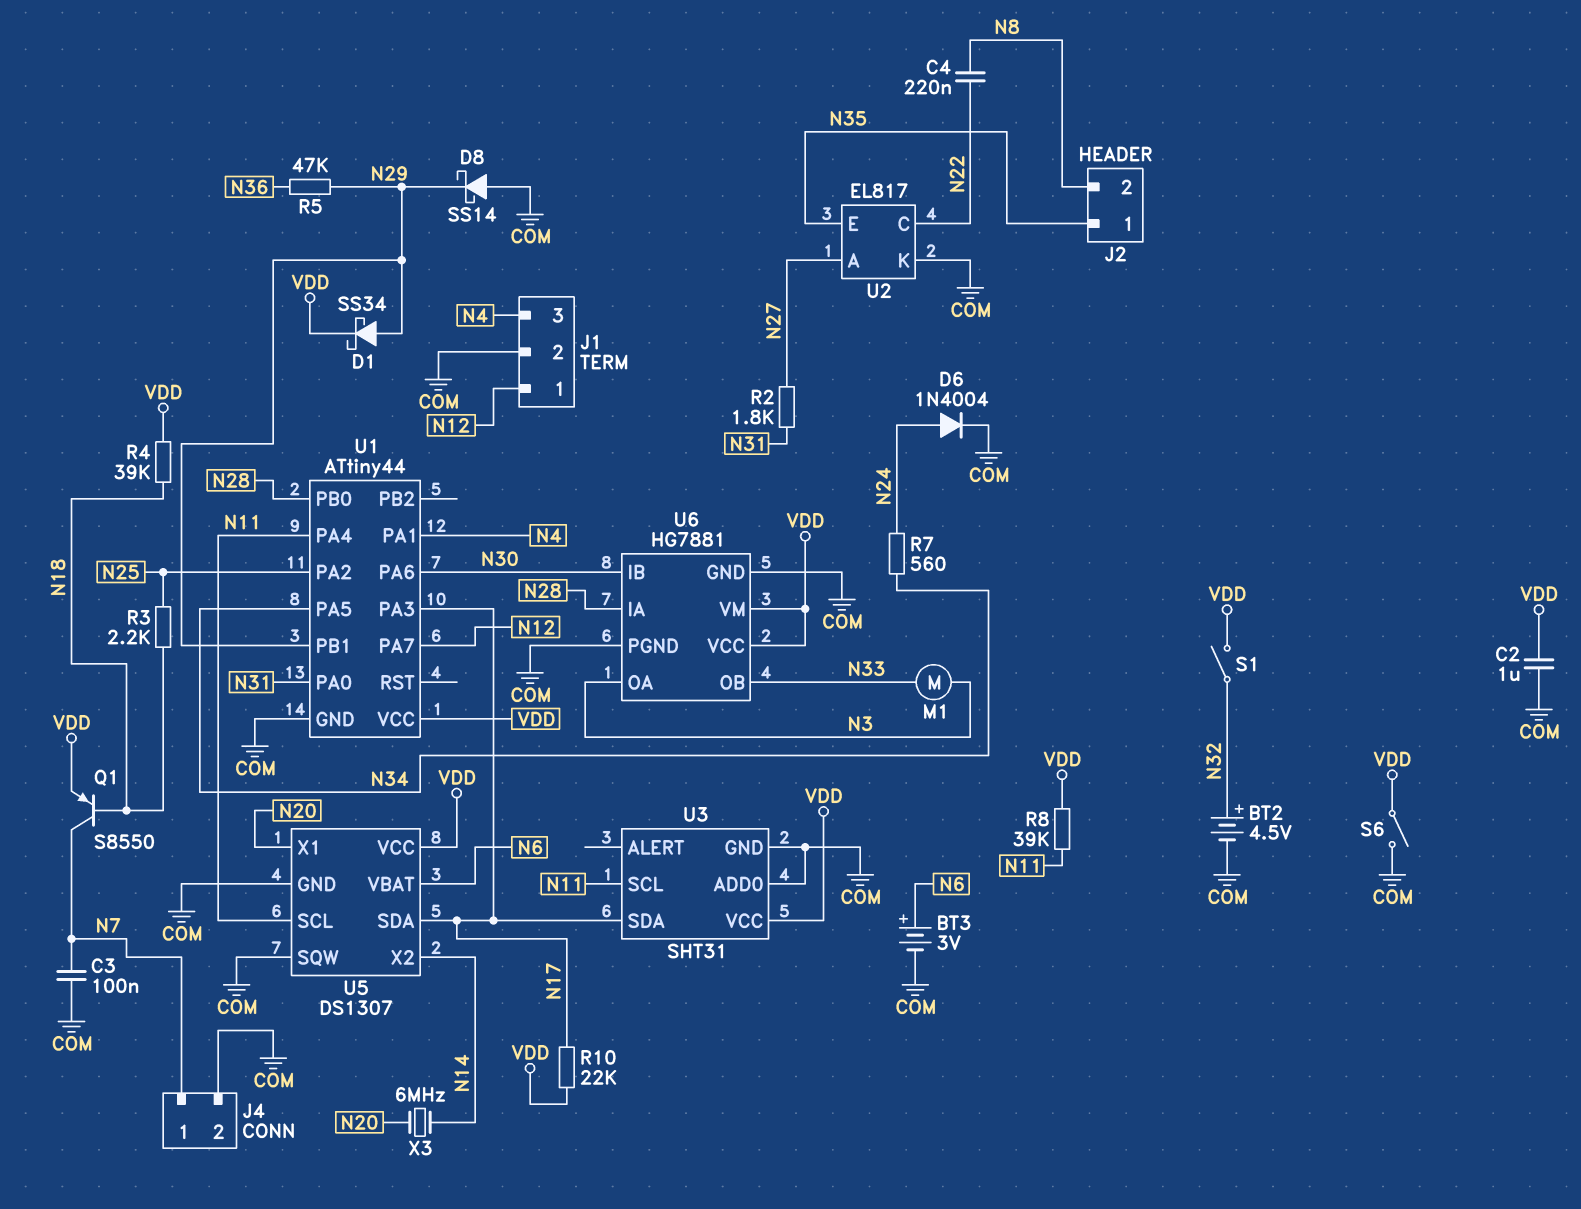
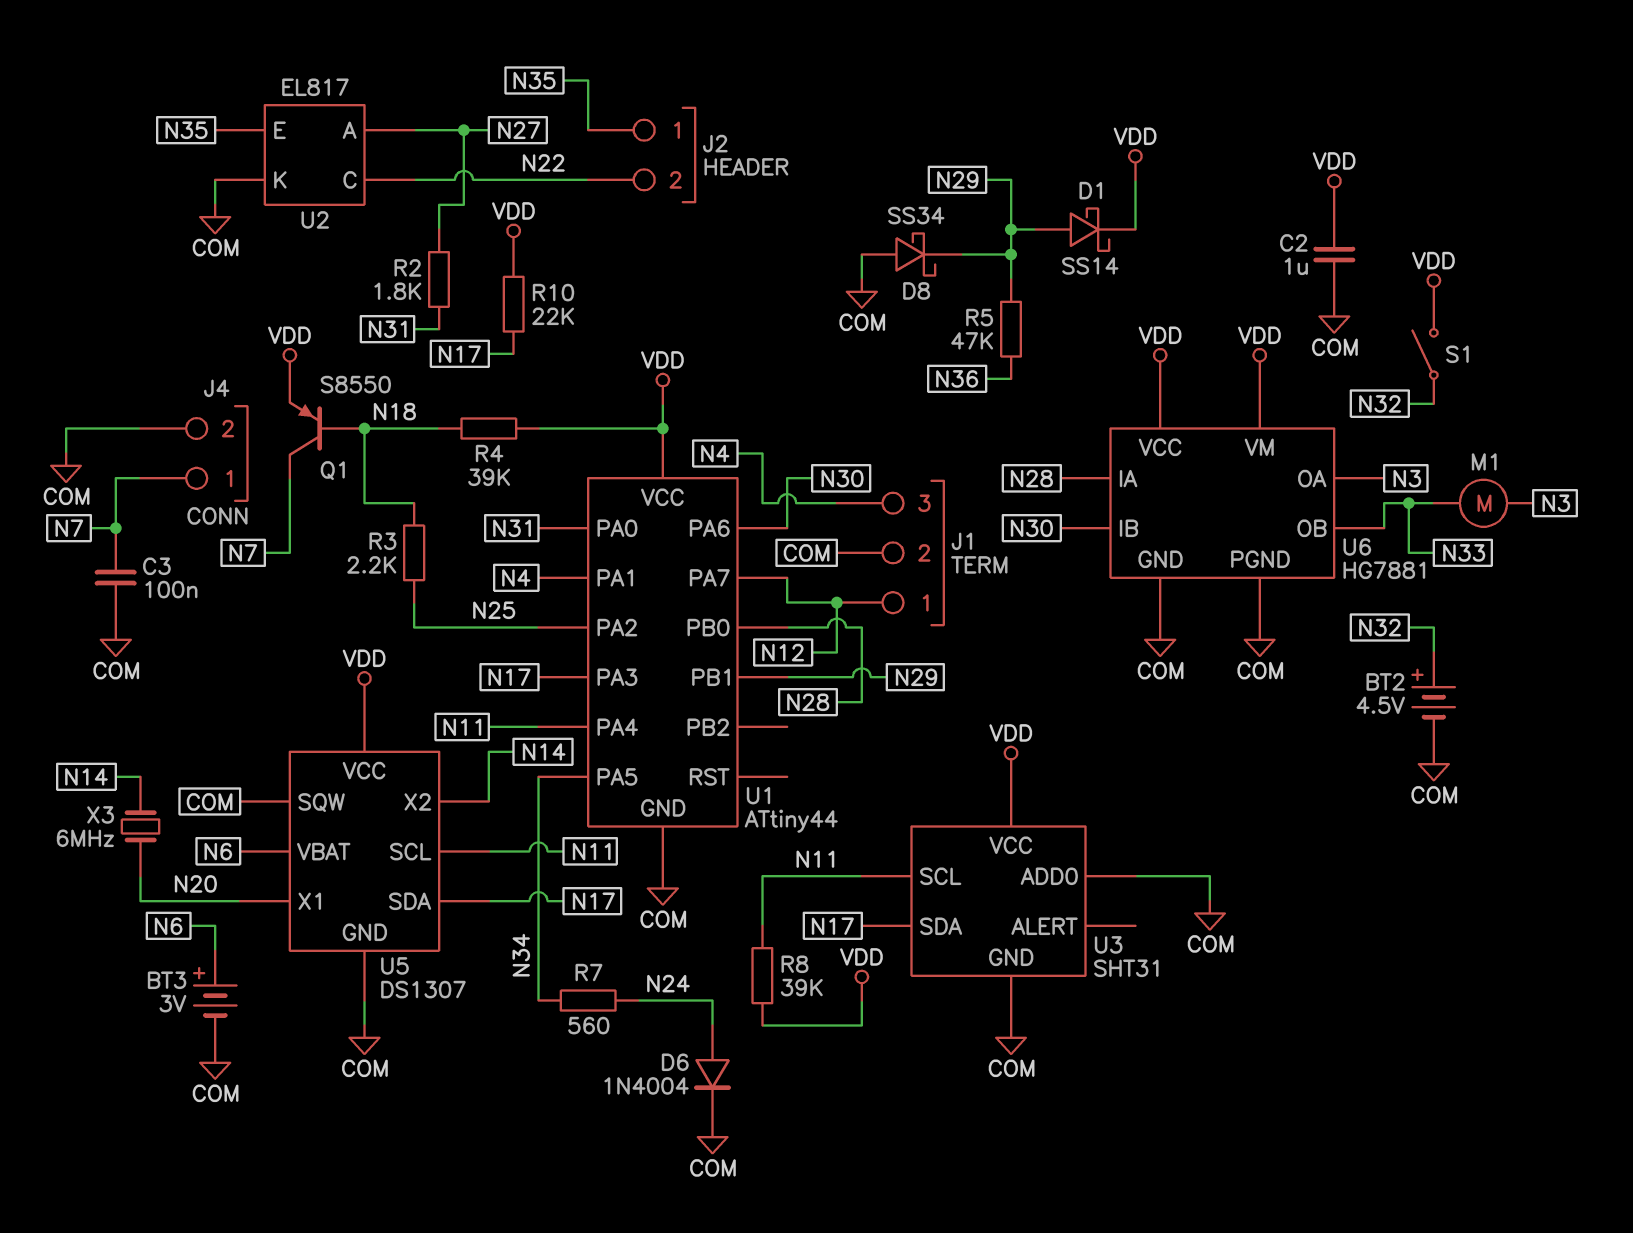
C4: 220nF (N8, N22) -> none
D1: schottky SS34 (A N29, K VDD) -> schottky SS14 (A N29, K VDD)
D8: schottky SS14 (A COM, K N29) -> schottky SS34 (A COM, K N29)
J2 pin 2: N8 -> N22
S6: switch (COM, VDD) -> none

